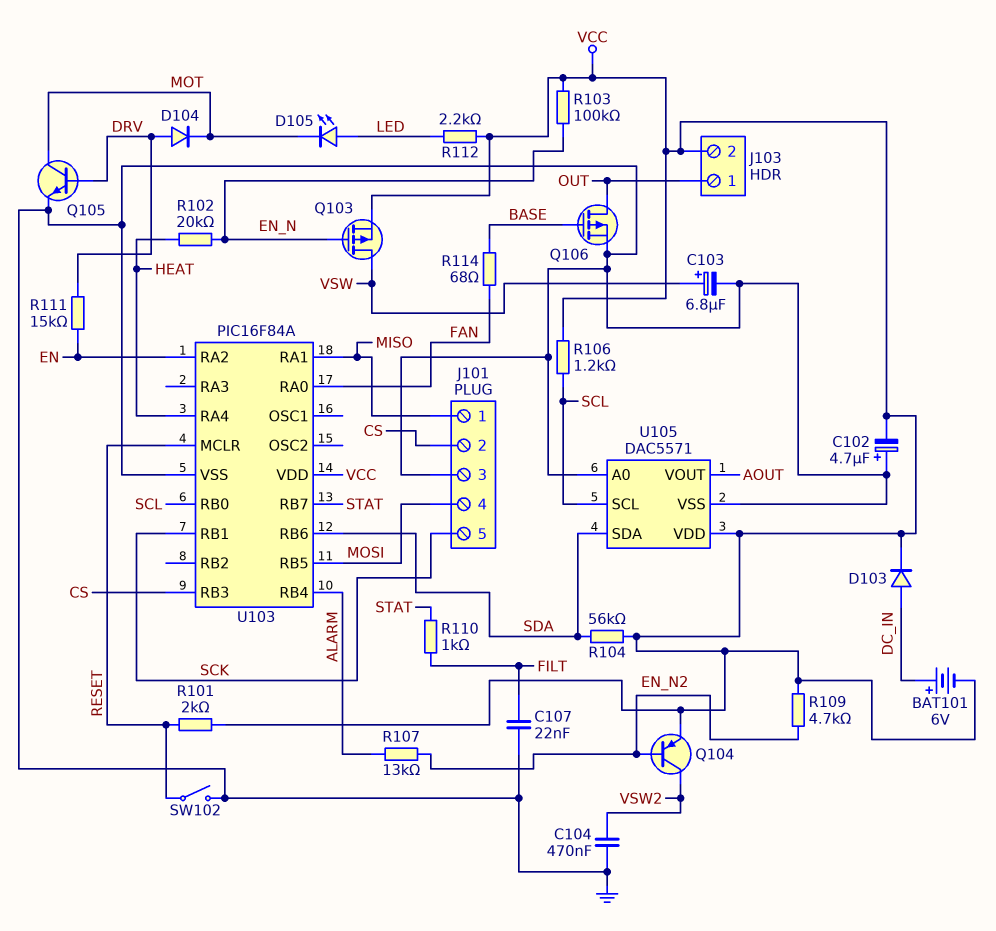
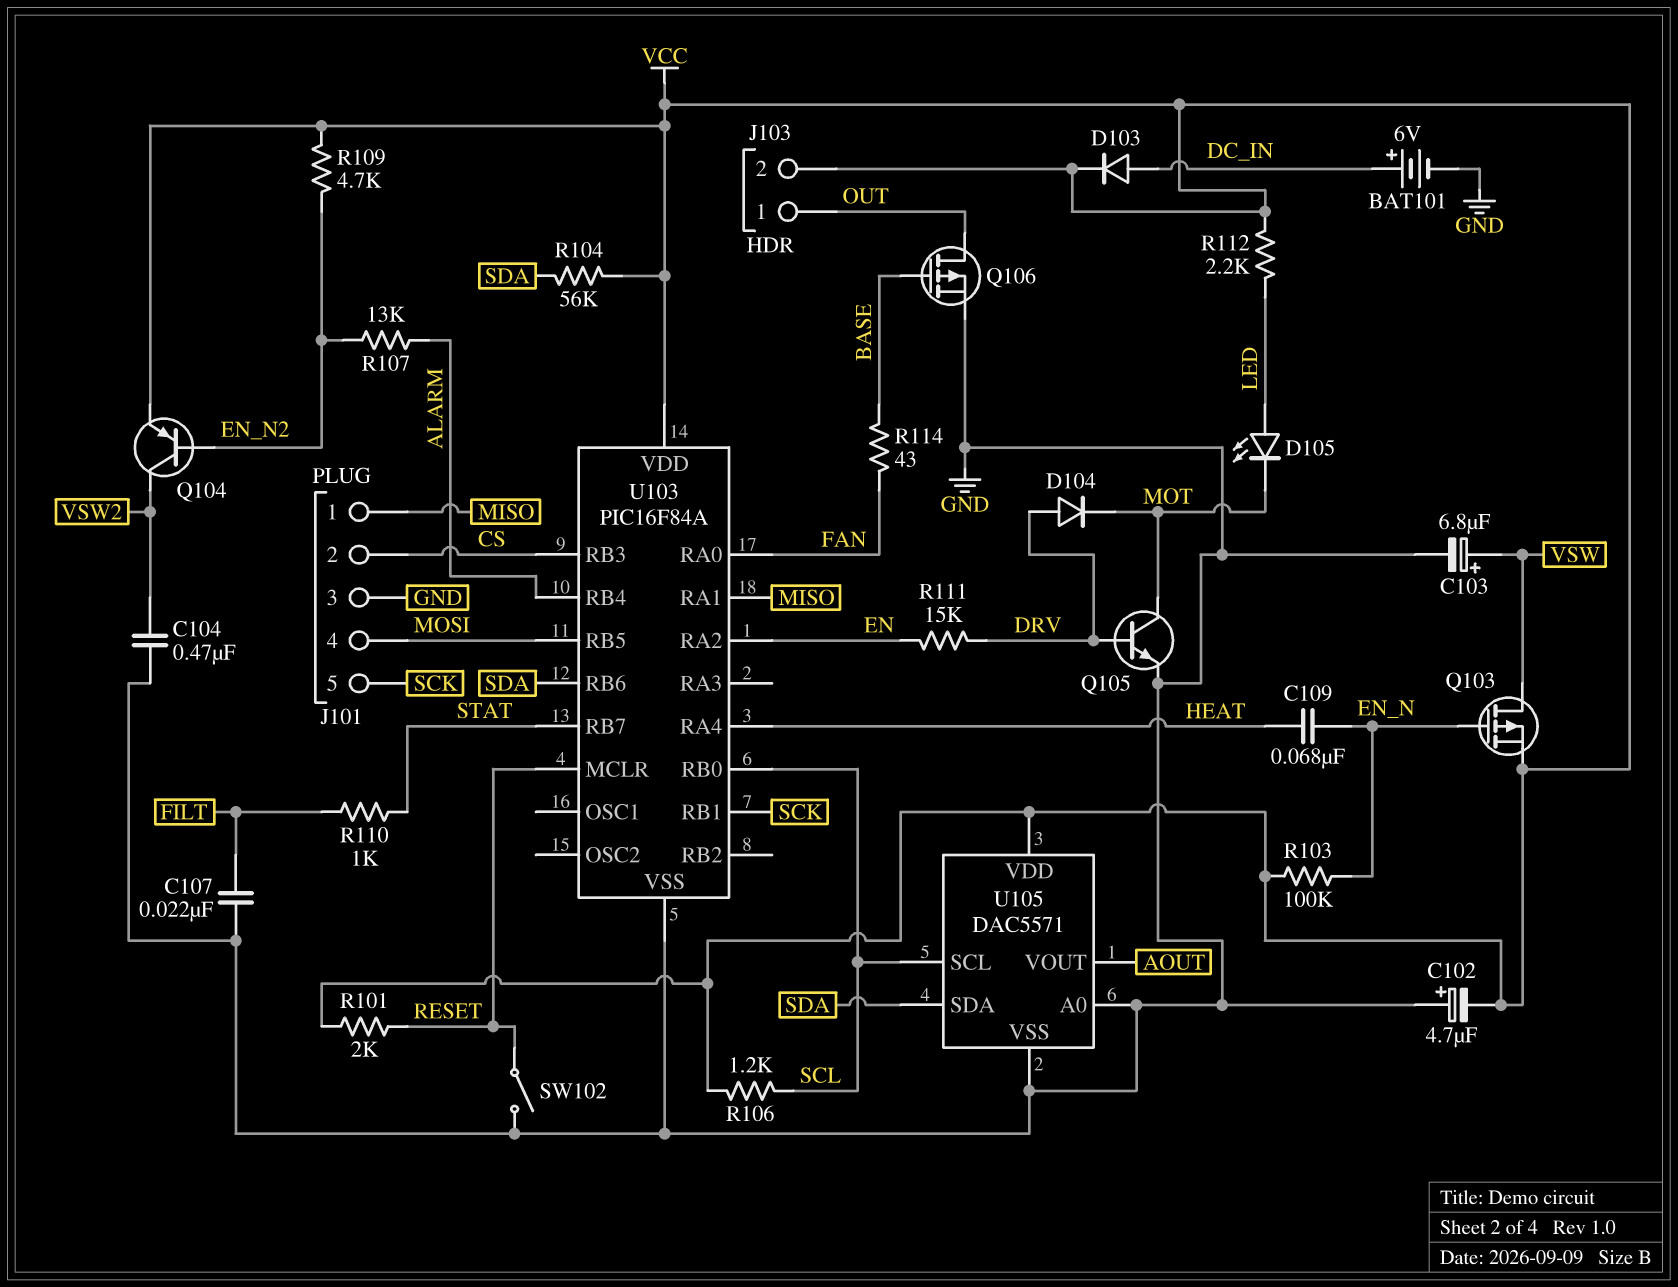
BAT101: 6V (plus DC_IN, minus VCC) -> 6V (plus DC_IN, minus GND)
C109: none -> 68nF (EN_N, HEAT)
R102: 20k (EN_N, HEAT) -> none
R114: 68 (BASE, FAN) -> 43 (BASE, FAN)

